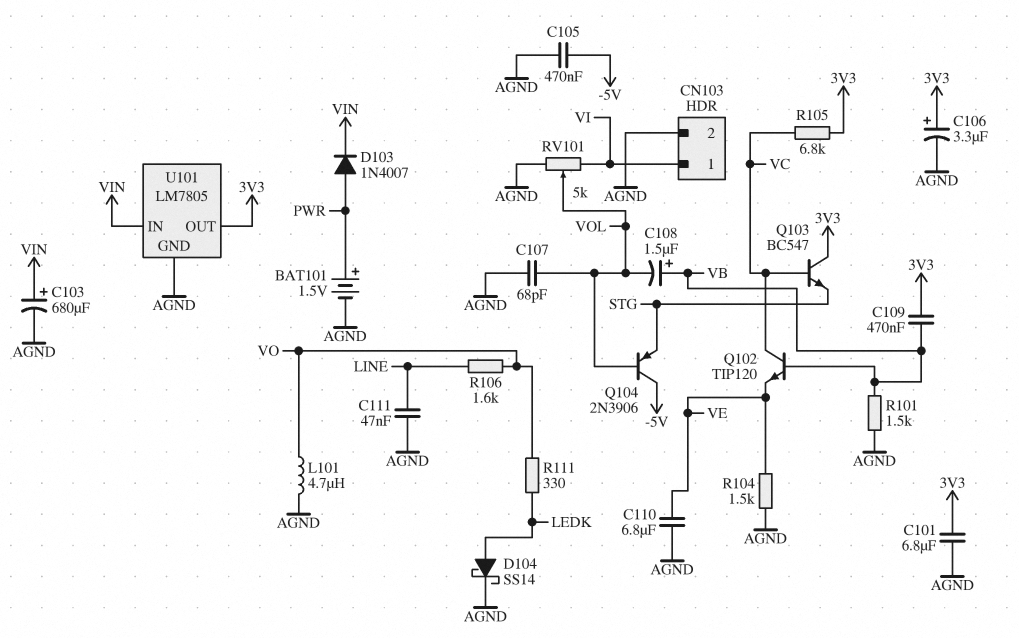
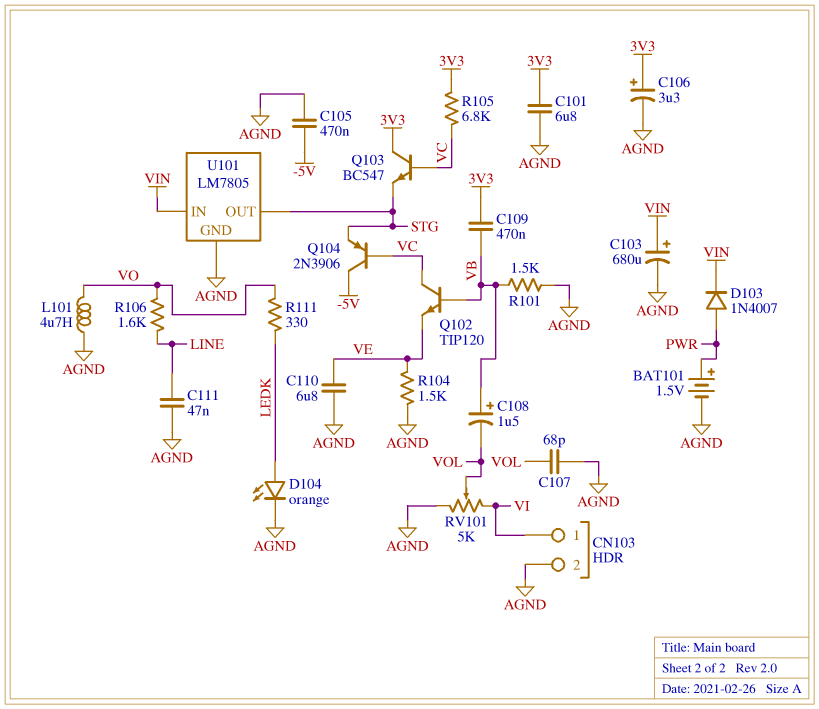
D104: schottky SS14 (A LEDK, K AGND) -> LED orange (A LEDK, K AGND)
Q104: PNP 2N3906 (B VOL, C -5V, E STG) -> PNP 2N3906 (B VC, C -5V, E STG)
U101 pin OUT: 3V3 -> STG

